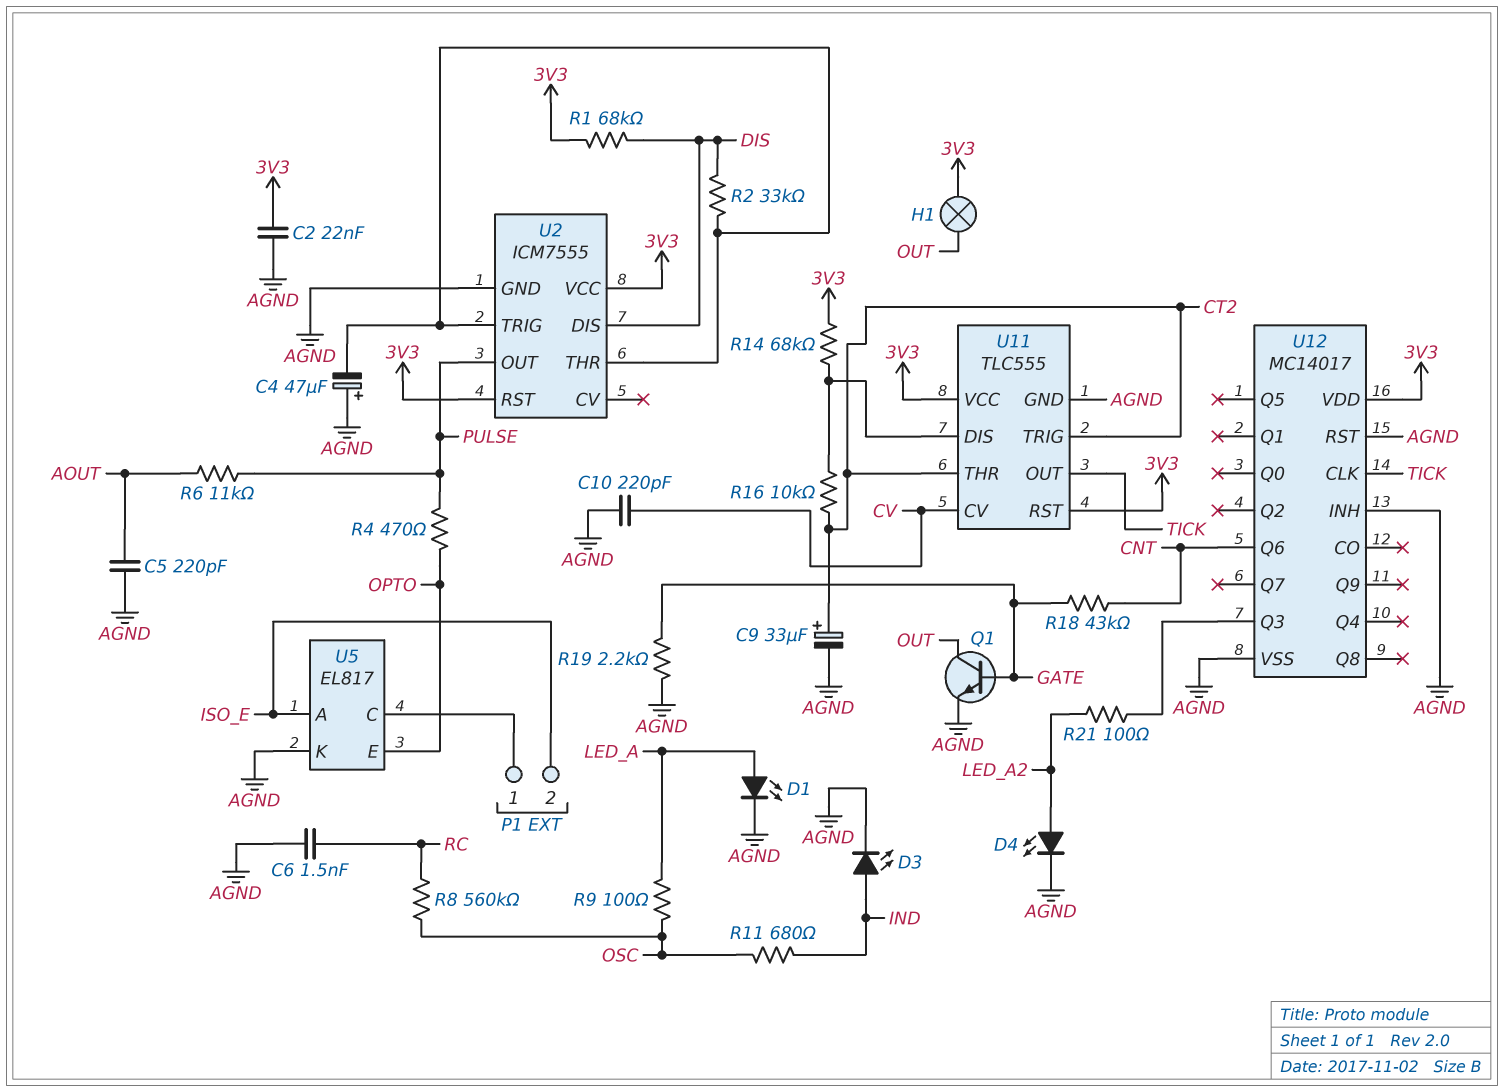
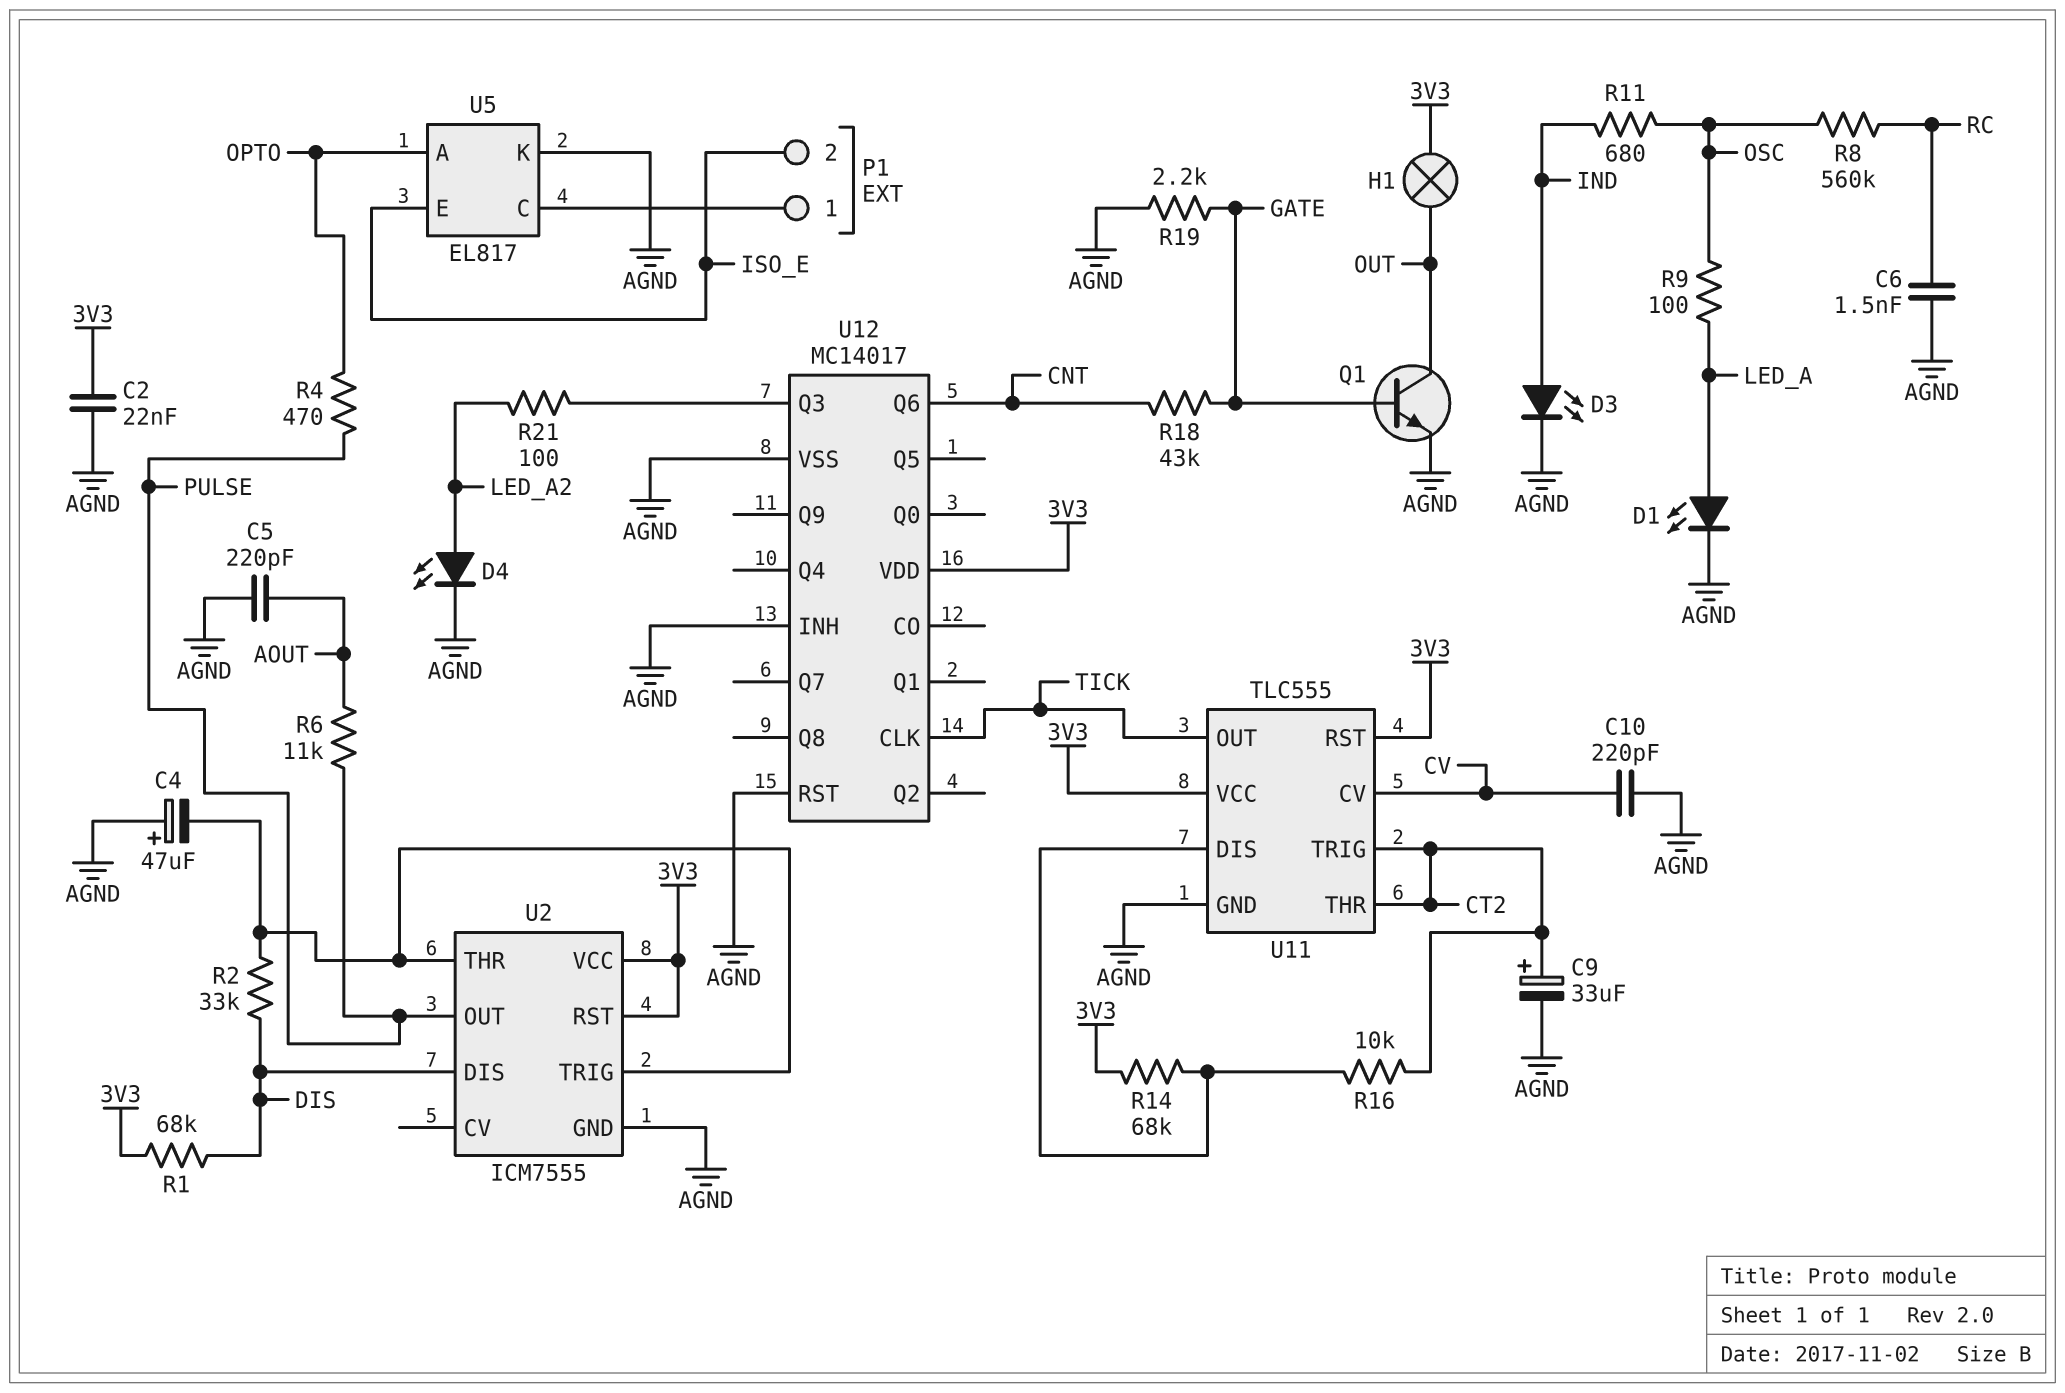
U5 pin A: ISO_E -> OPTO
U5 pin E: OPTO -> ISO_E

